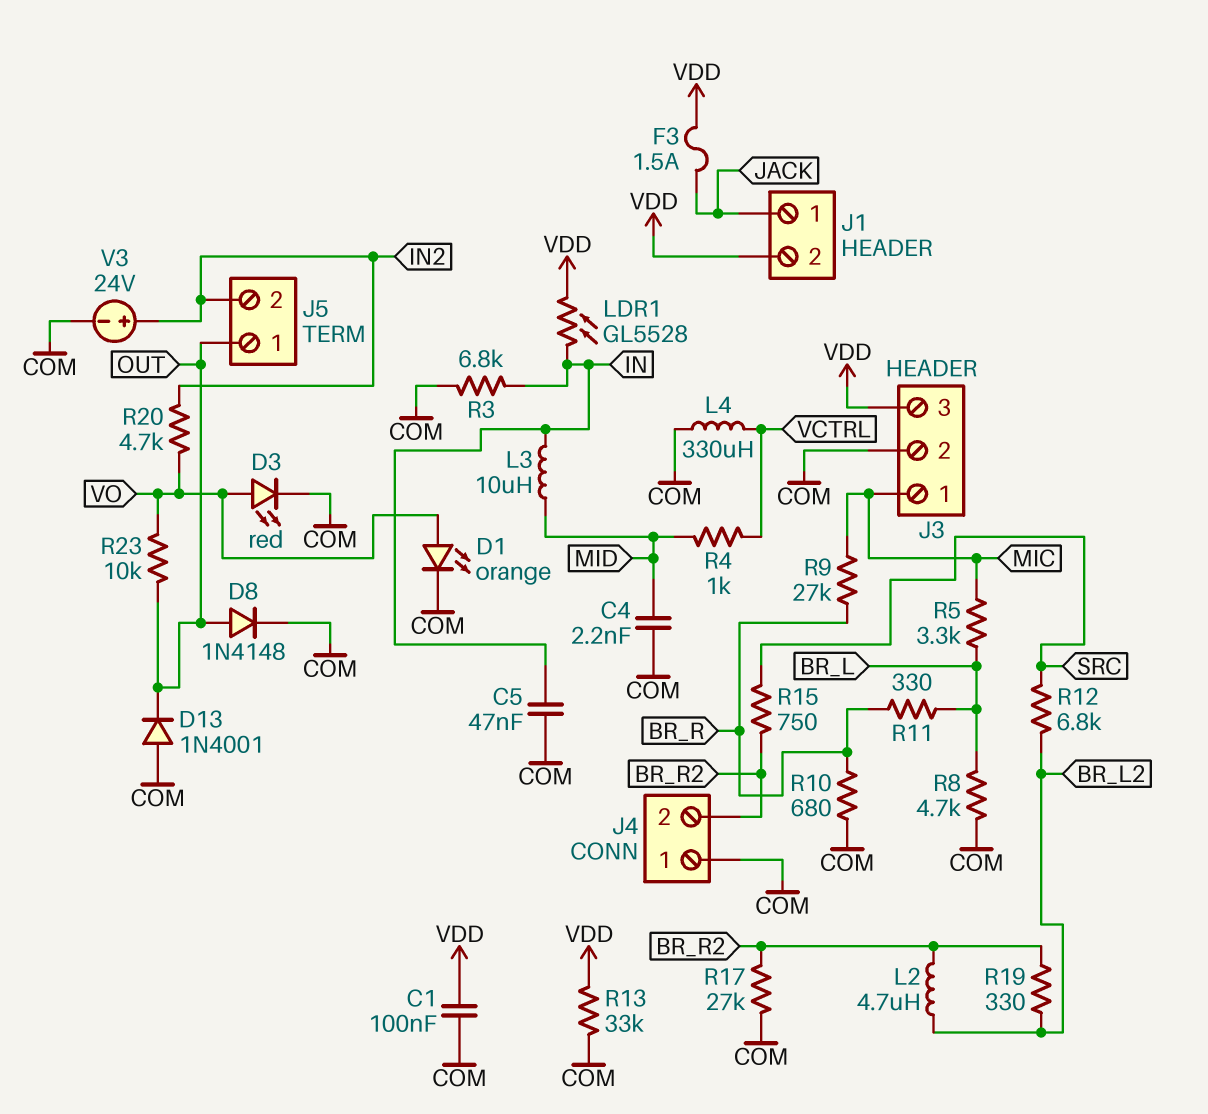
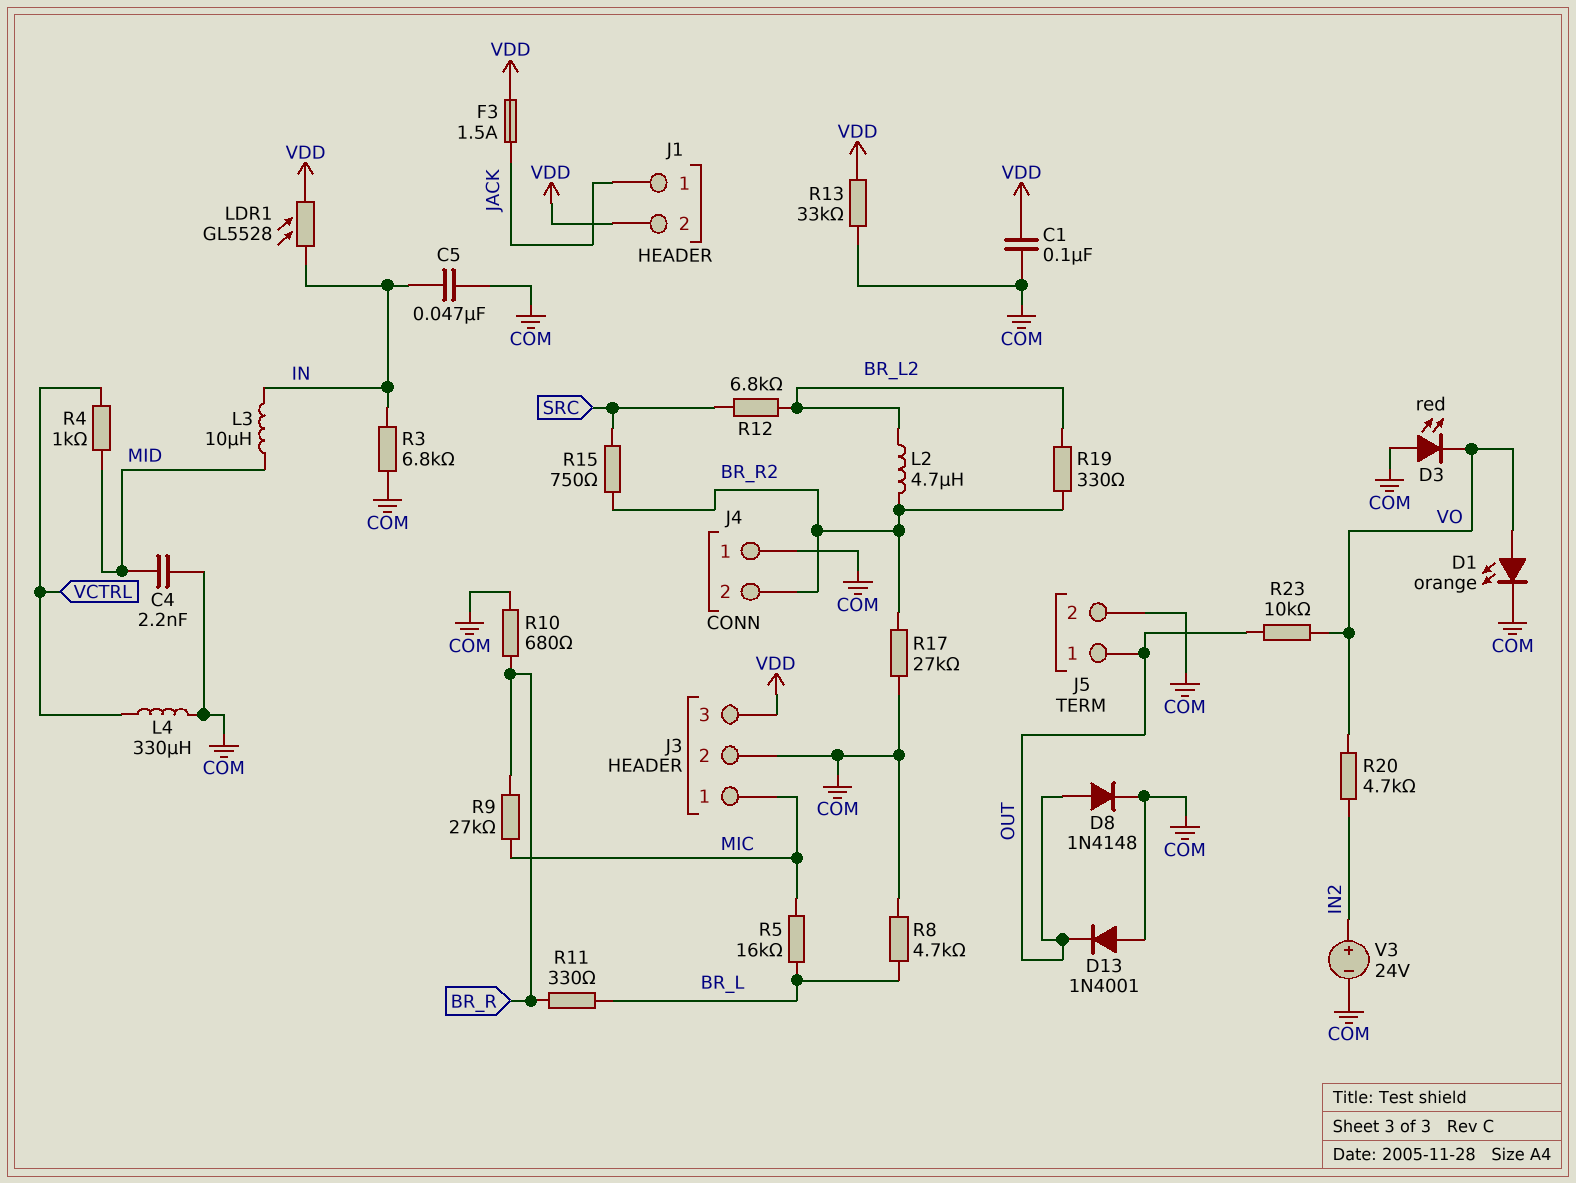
D3: LED red (A VO, K COM) -> LED red (A COM, K VO)
J5 pin 2: IN2 -> COM
R5: 3.3k (BR_L, MIC) -> 16k (BR_L, MIC)

